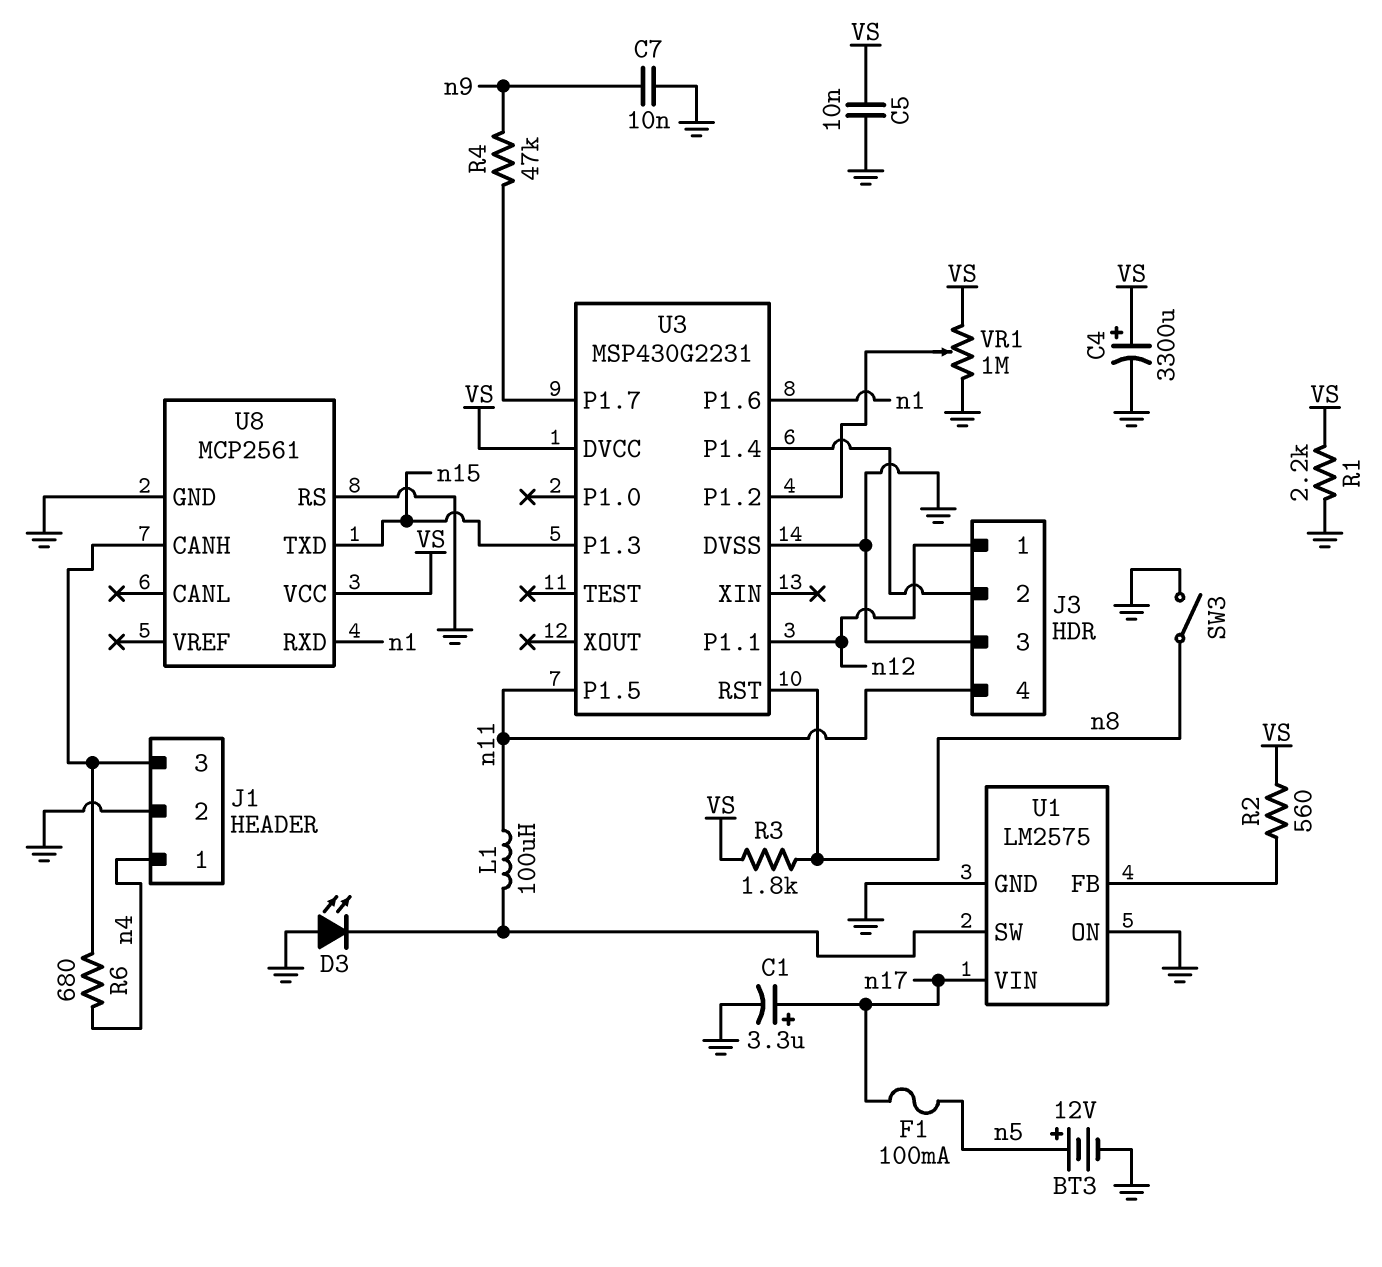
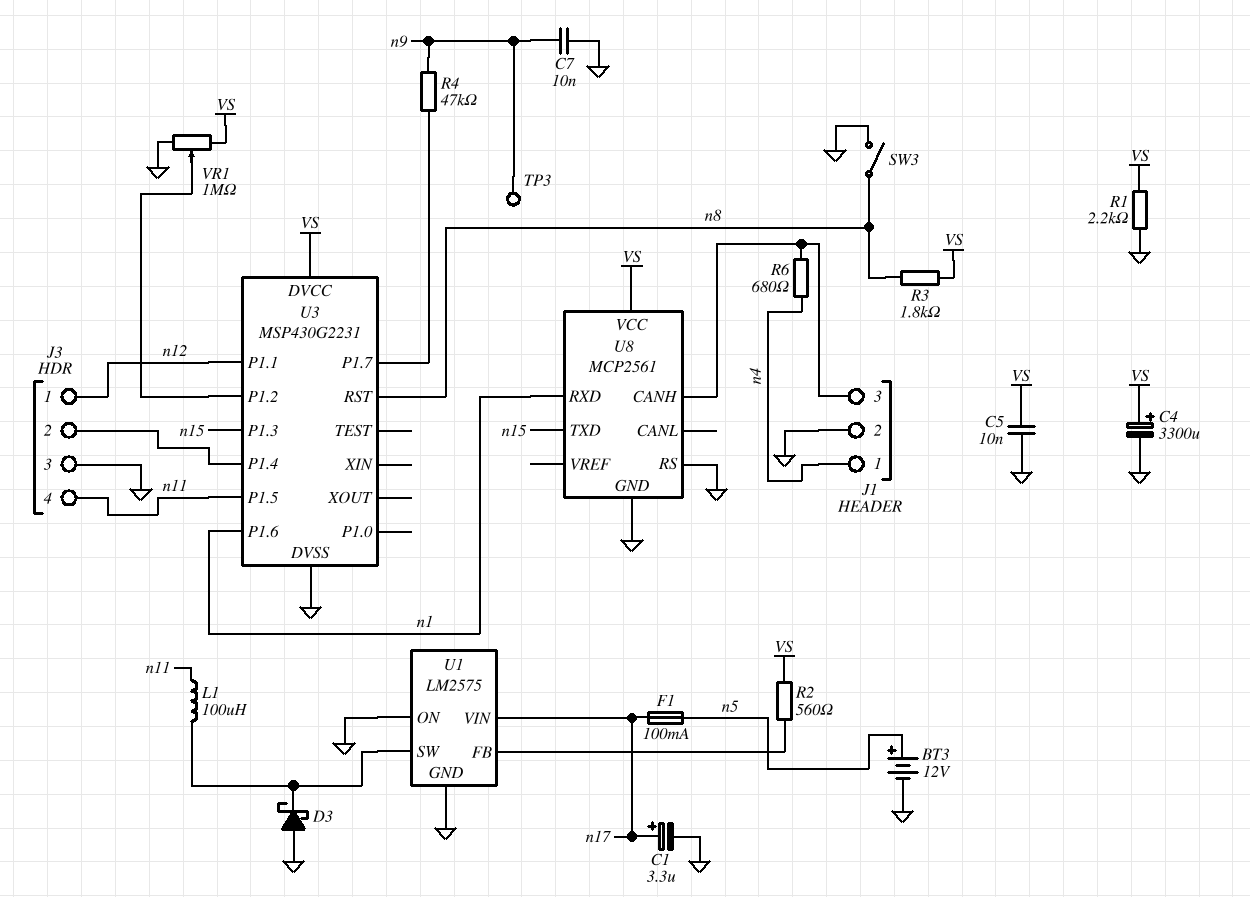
D3: LED (A GND, K U1/SW) -> schottky (A GND, K U1/SW)
TP3: none -> test point (n9)

